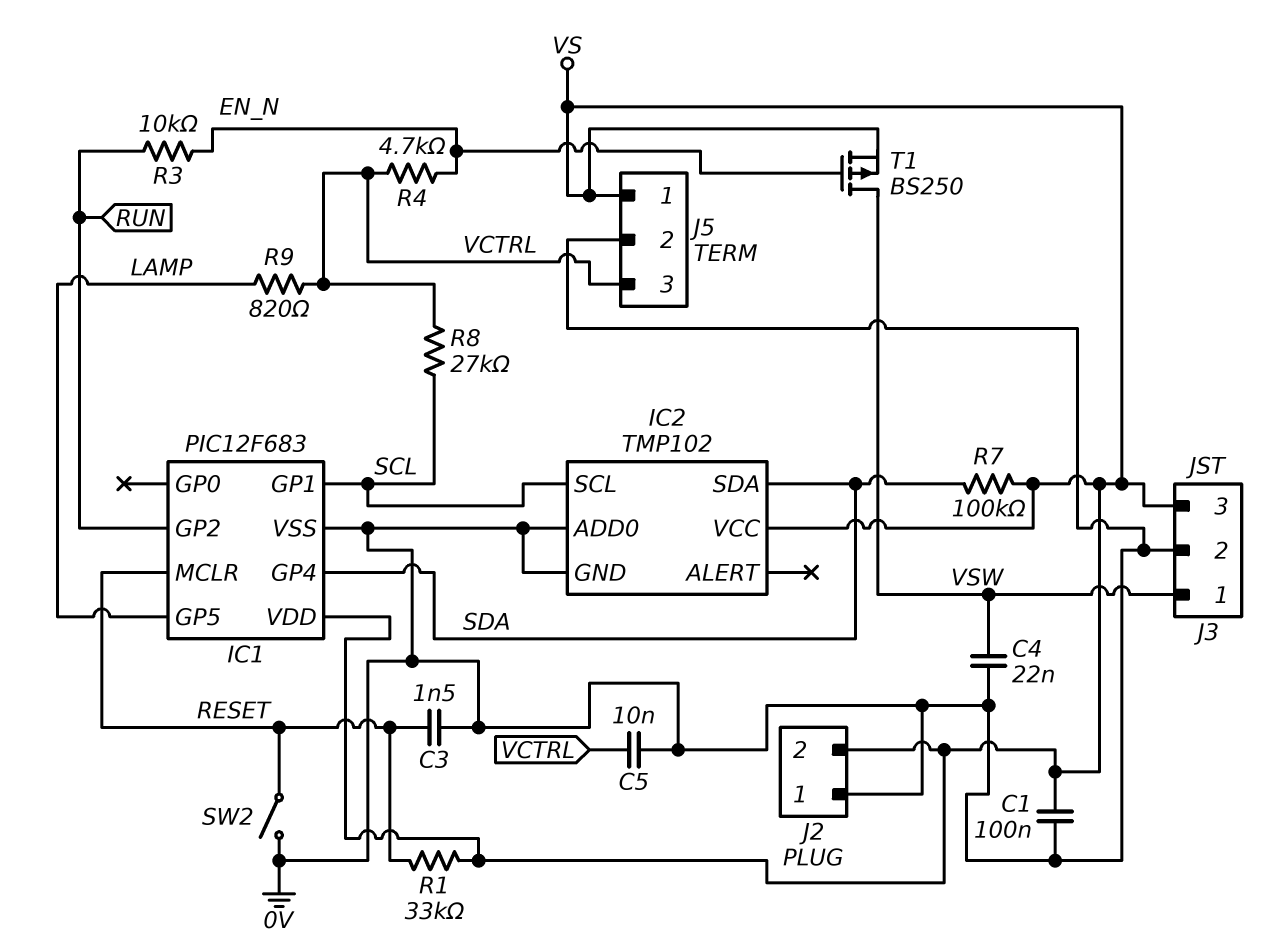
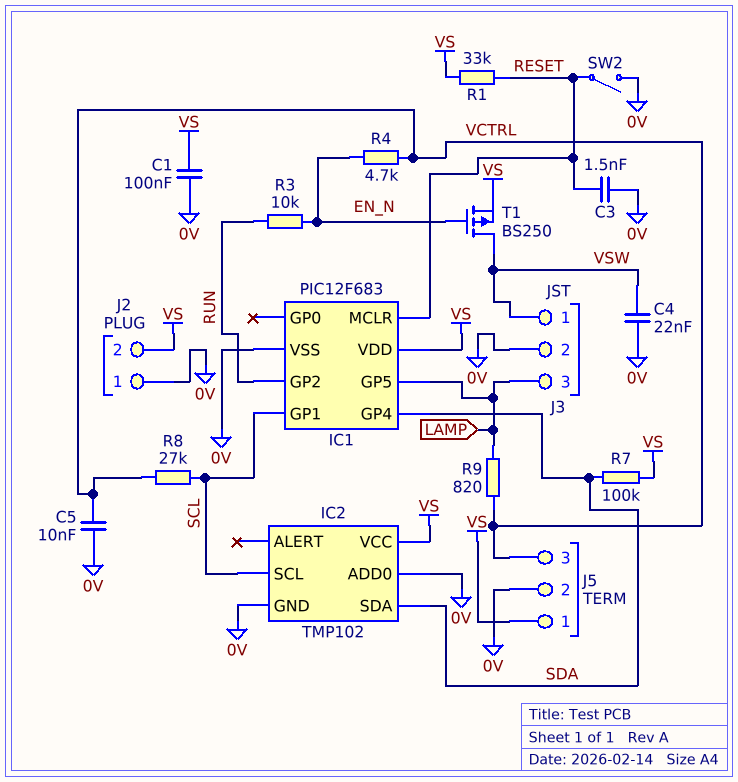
J3 pin 3: VS -> LAMP

